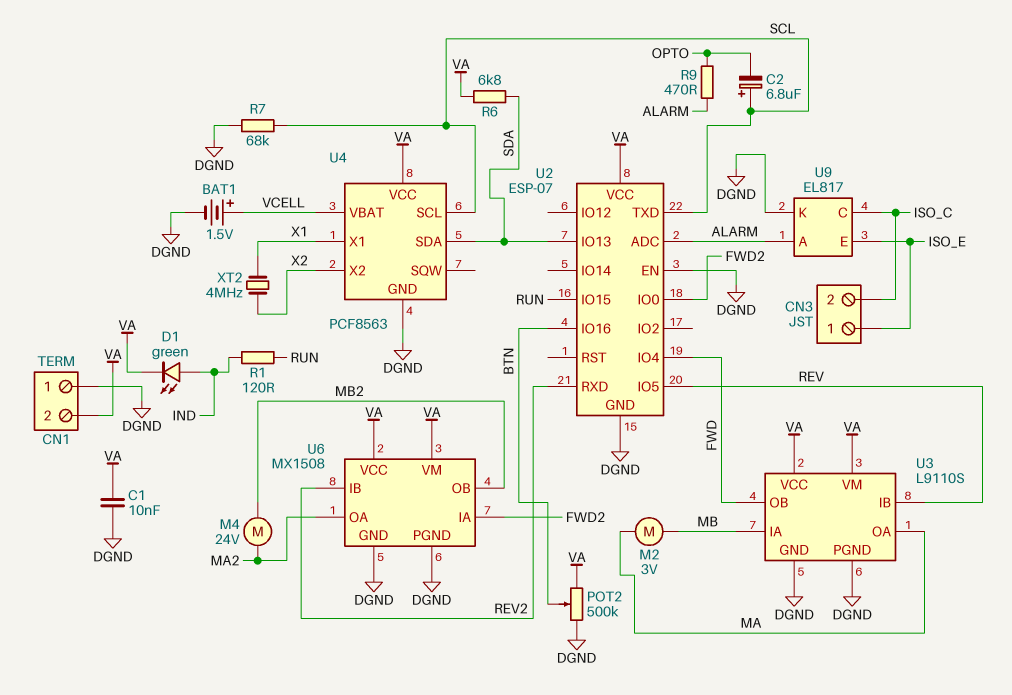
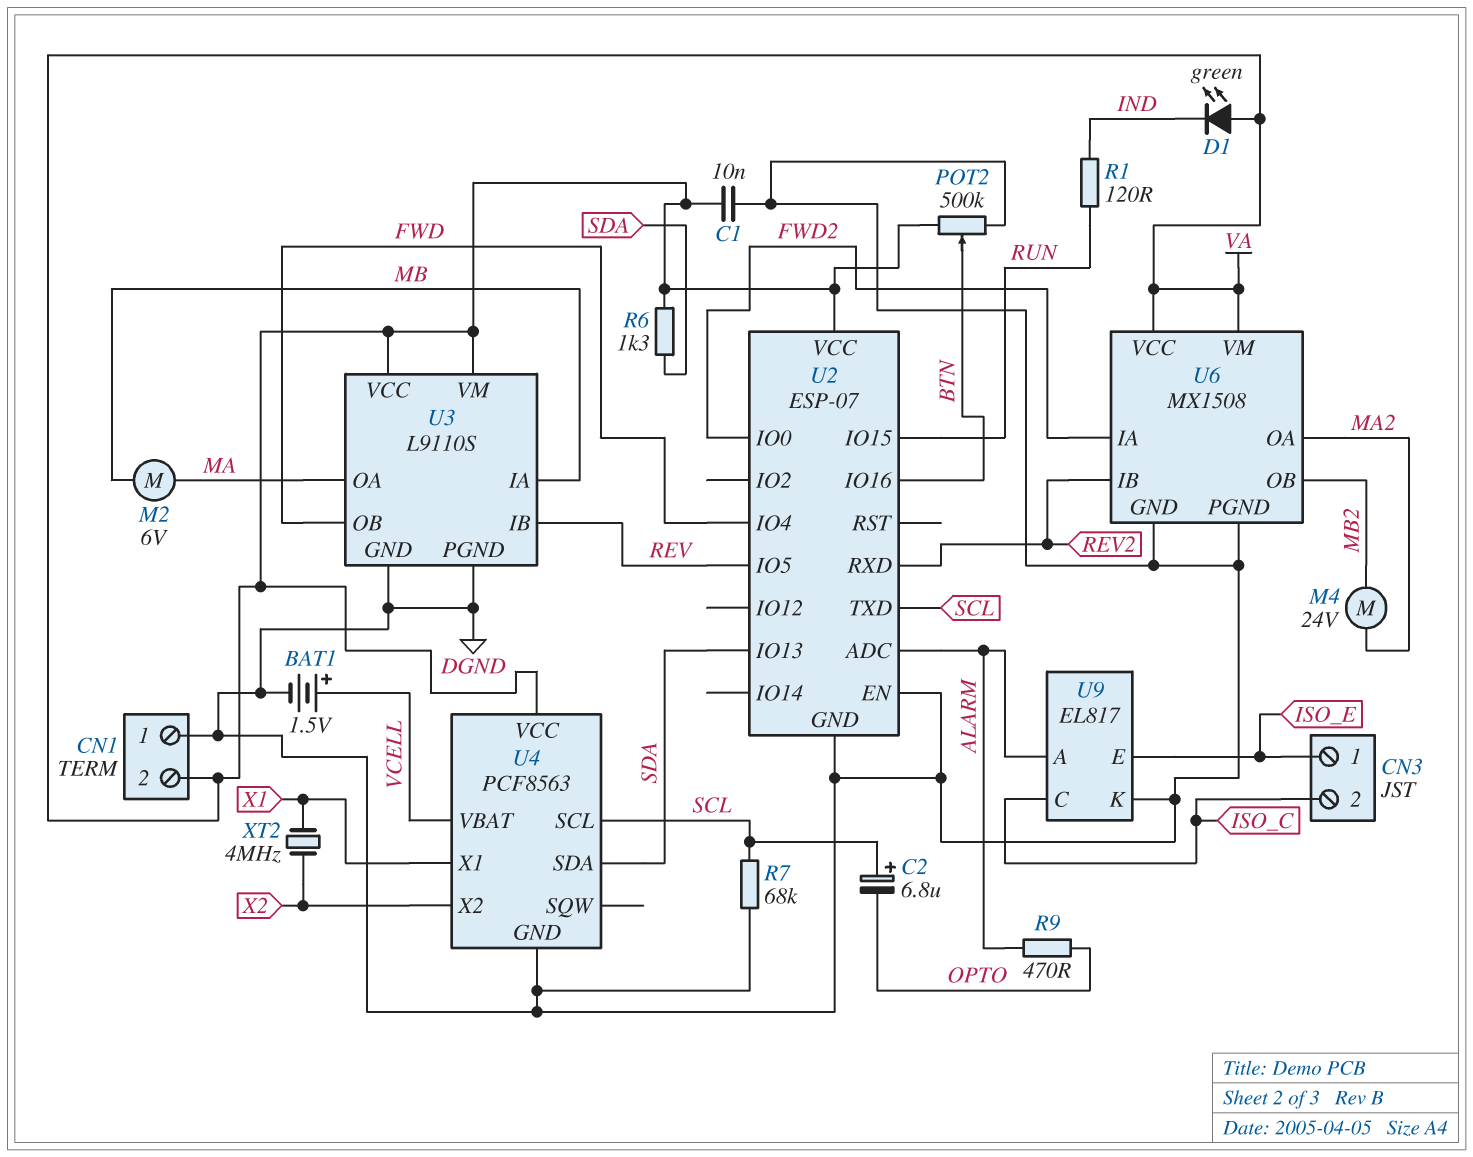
D1: LED green (A IND, K VA) -> LED green (A VA, K IND)
M2: motor 3V (MA, MB) -> motor 6V (MA, MB)
R6: 6.8k (SDA, VA) -> 1.3k (SDA, VA)

